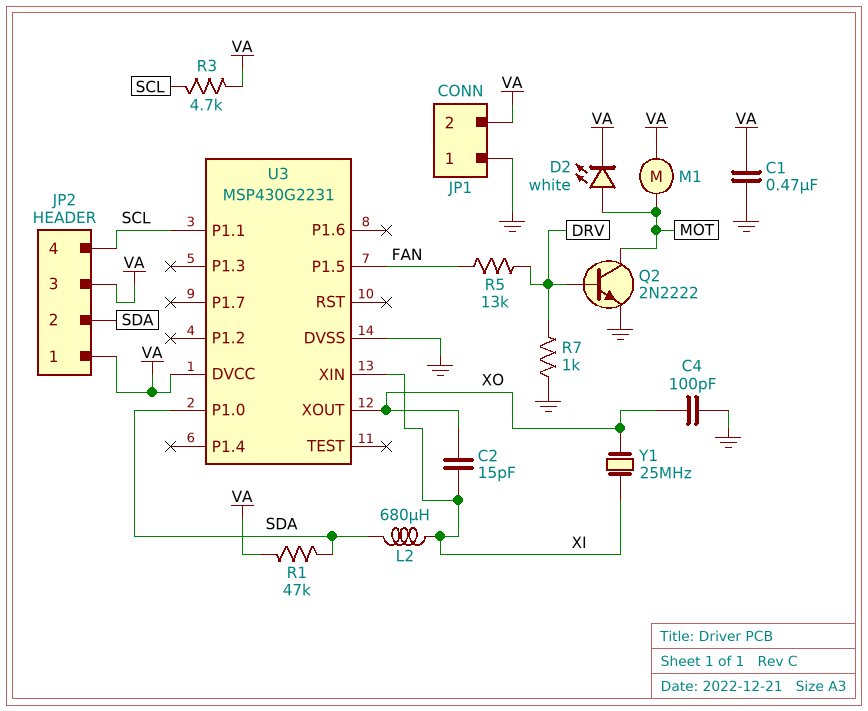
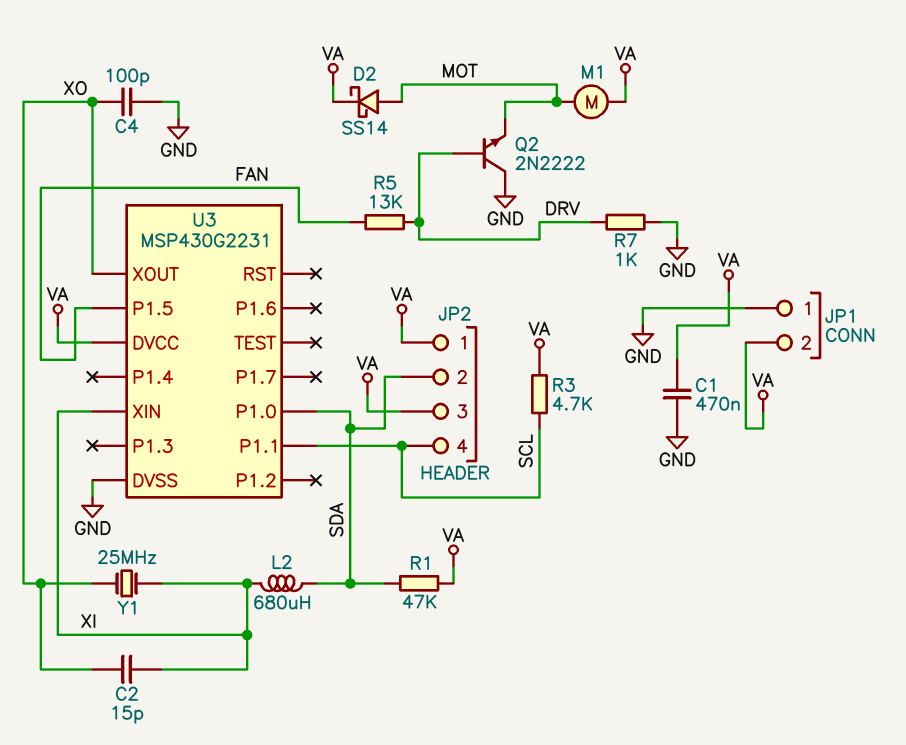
D2: LED white (A MOT, K VA) -> schottky SS14 (A MOT, K VA)
Q2: NPN 2N2222 (B DRV, C MOT, E GND) -> NPN 2N2222 (B DRV, C GND, E MOT)

